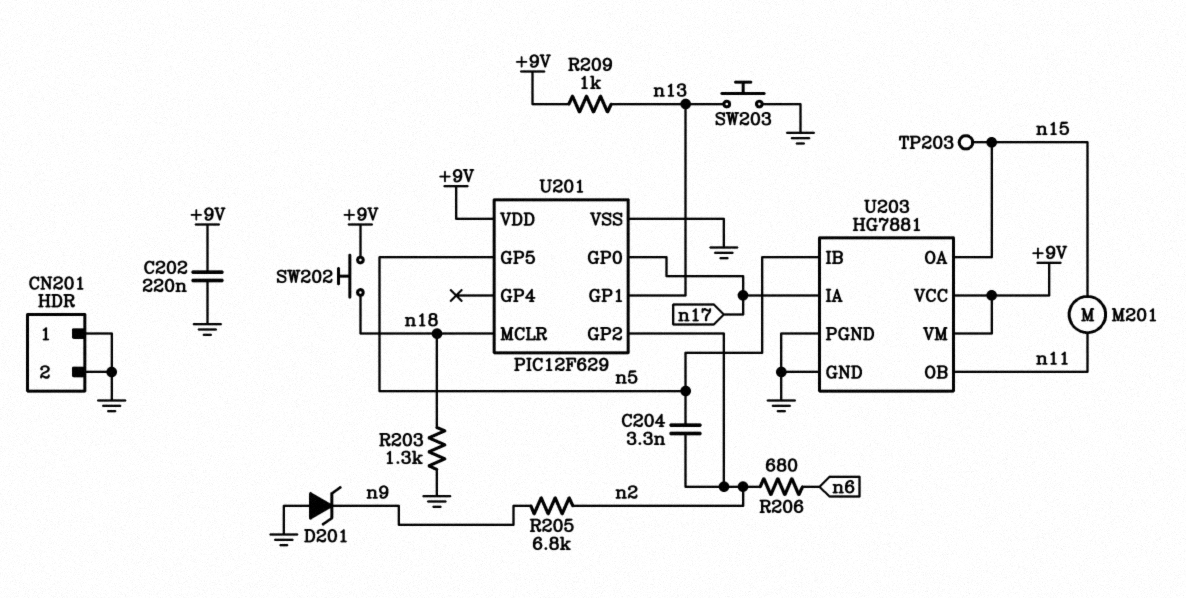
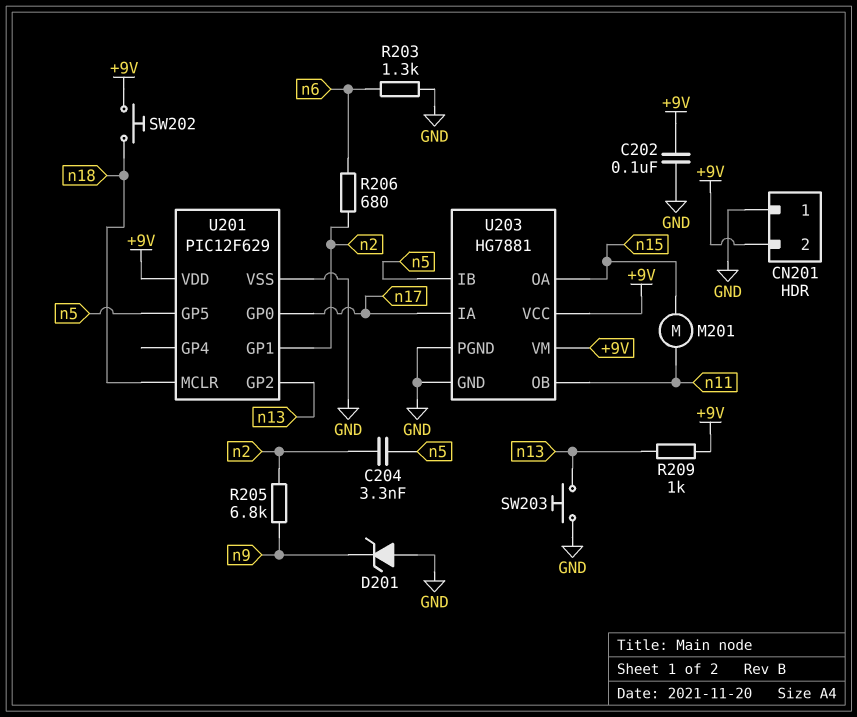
C202: 220nF (+9V, GND) -> 100nF (+9V, GND)
CN201 pin 2: GND -> +9V
R203: 1.3k (GND, n18) -> 1.3k (GND, n6)
TP203: test point (n15) -> none
U201 pin GP1: n13 -> n2
U201 pin GP2: n2 -> n13

